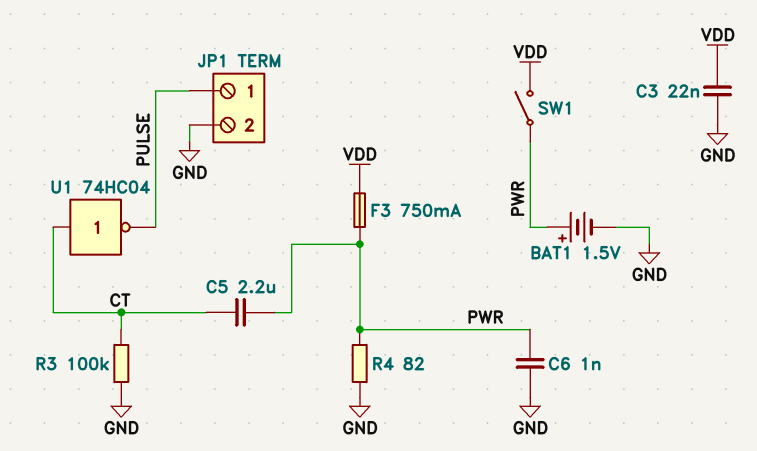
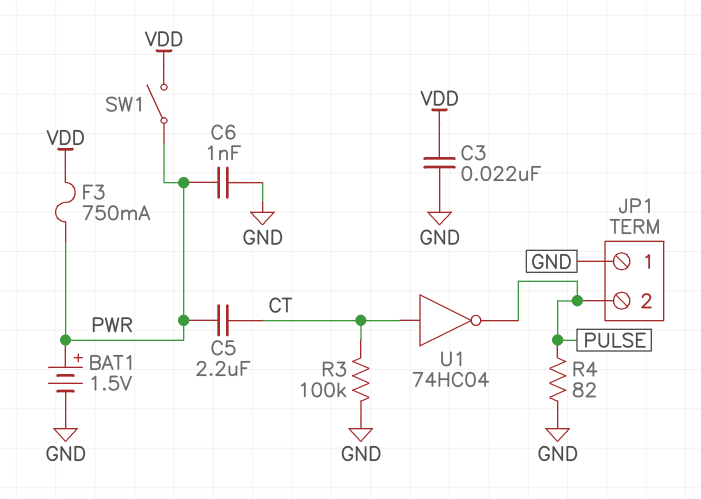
JP1 pin 1: PULSE -> GND
JP1 pin 2: GND -> PULSE
R4: 82 (GND, PWR) -> 82 (GND, PULSE)

